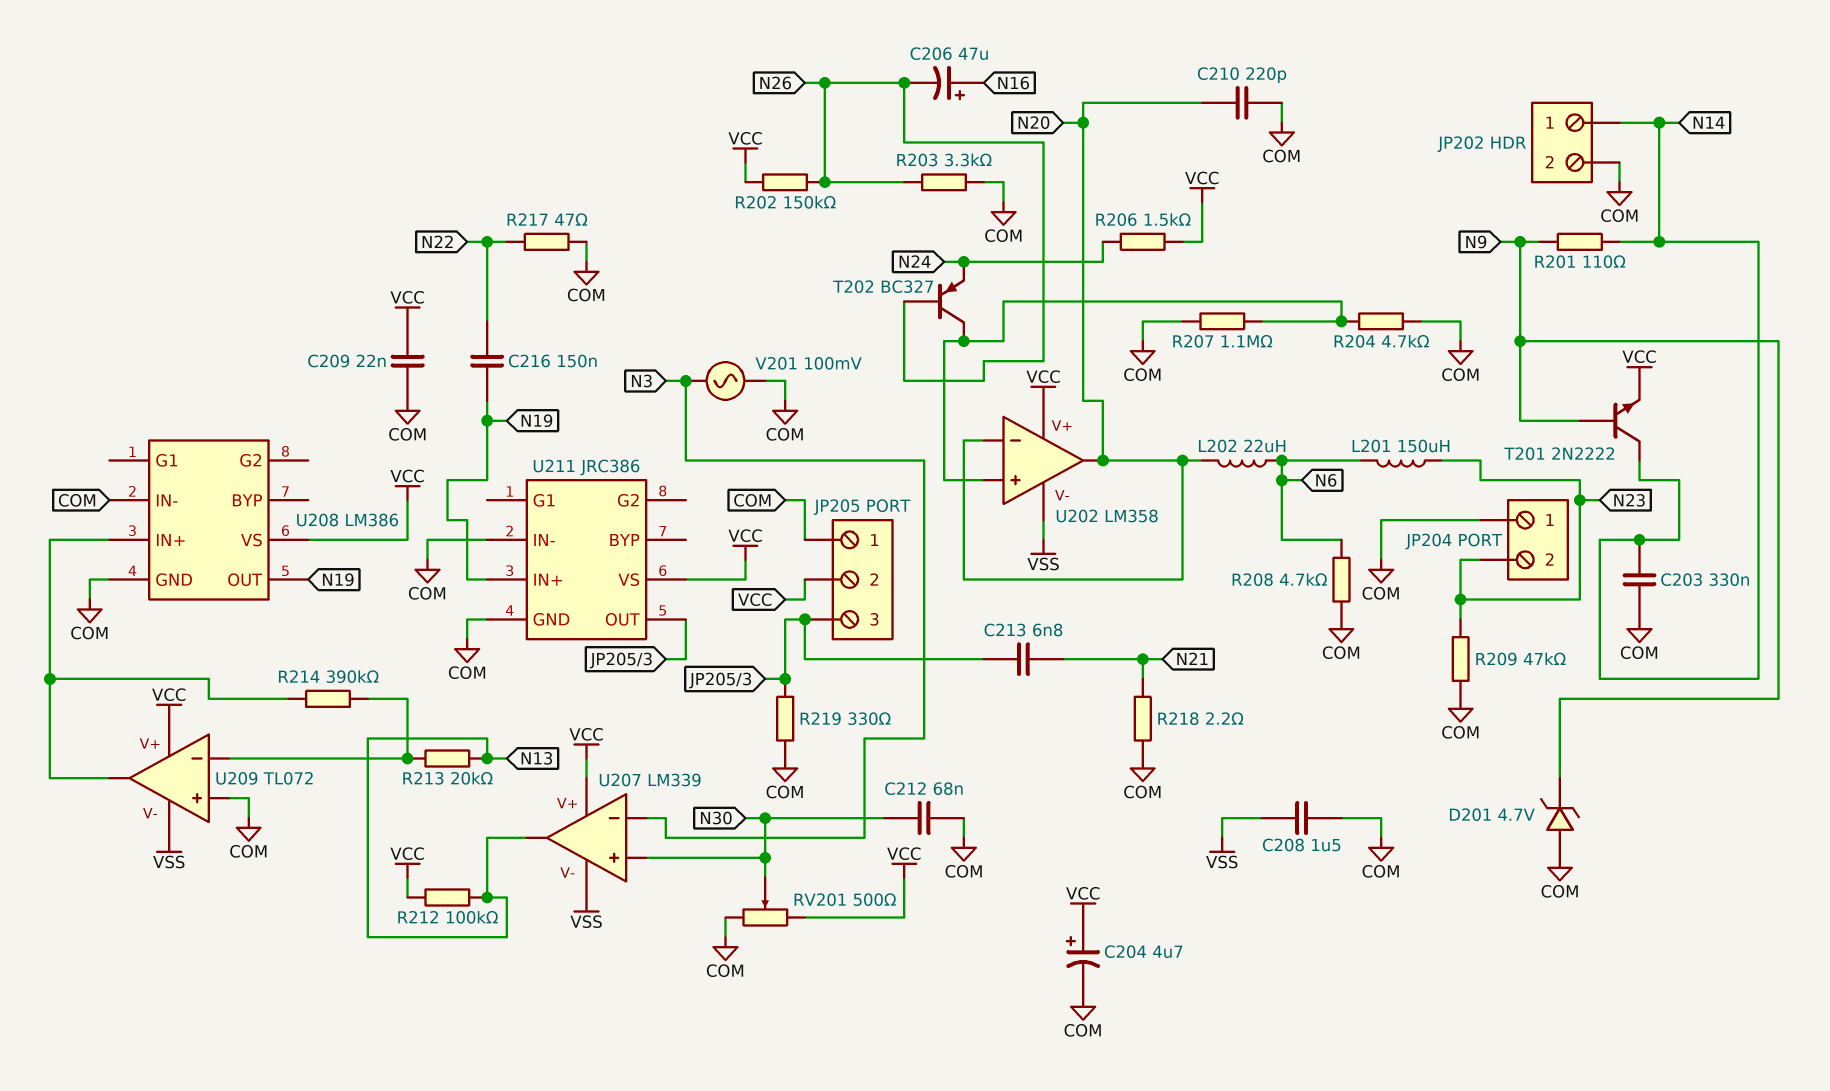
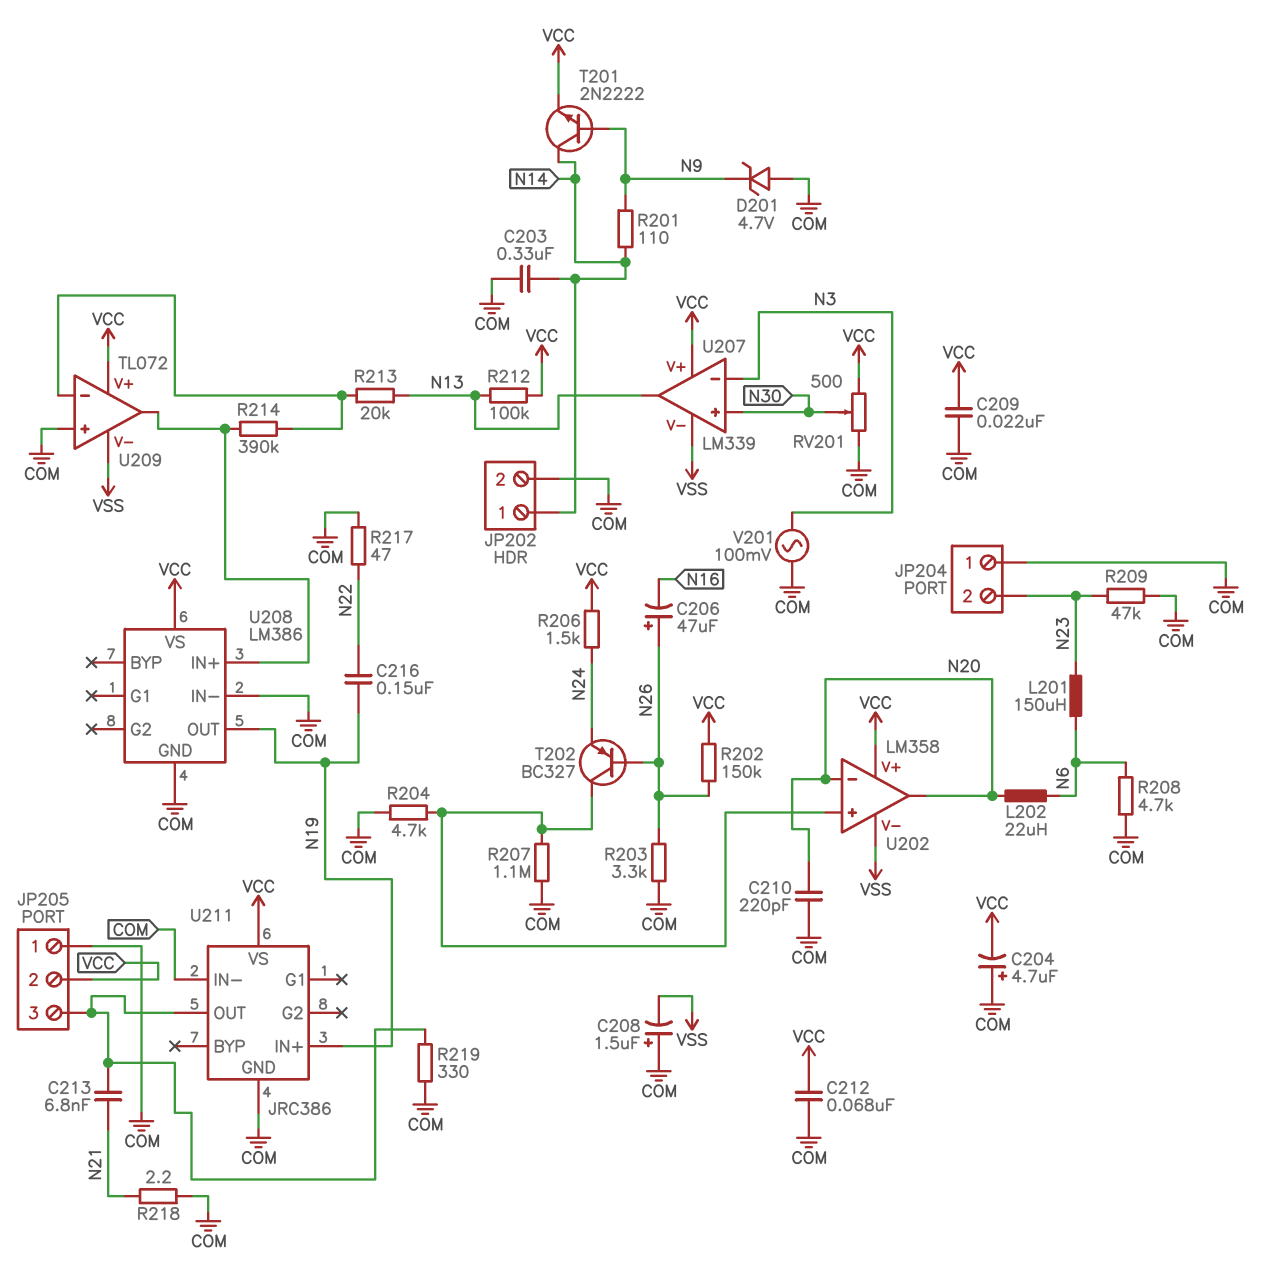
C204: 4.7uF (plus VCC, minus COM) -> 4.7uF (plus COM, minus VCC)
C206: 47uF (plus N16, minus N26) -> 47uF (plus N26, minus N16)
C208: 1.5uF (COM, VSS) -> 1.5uF (plus COM, minus VSS)
C212: 68nF (COM, N30) -> 68nF (COM, VCC)

